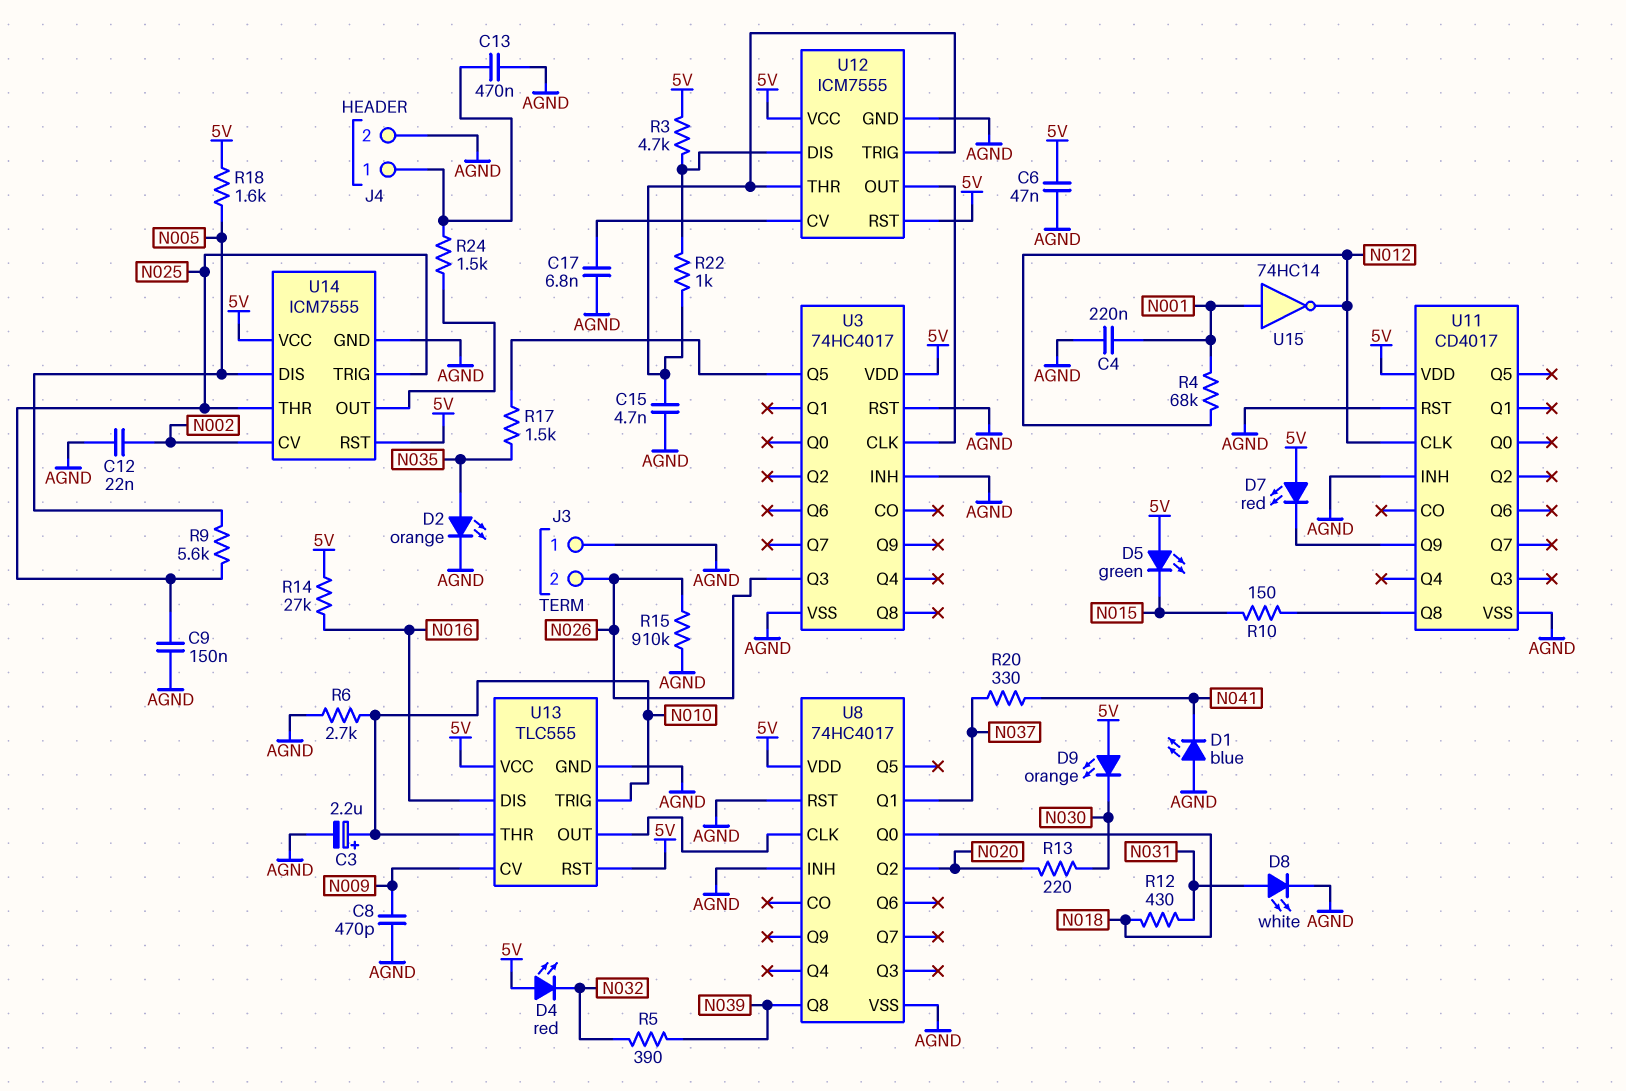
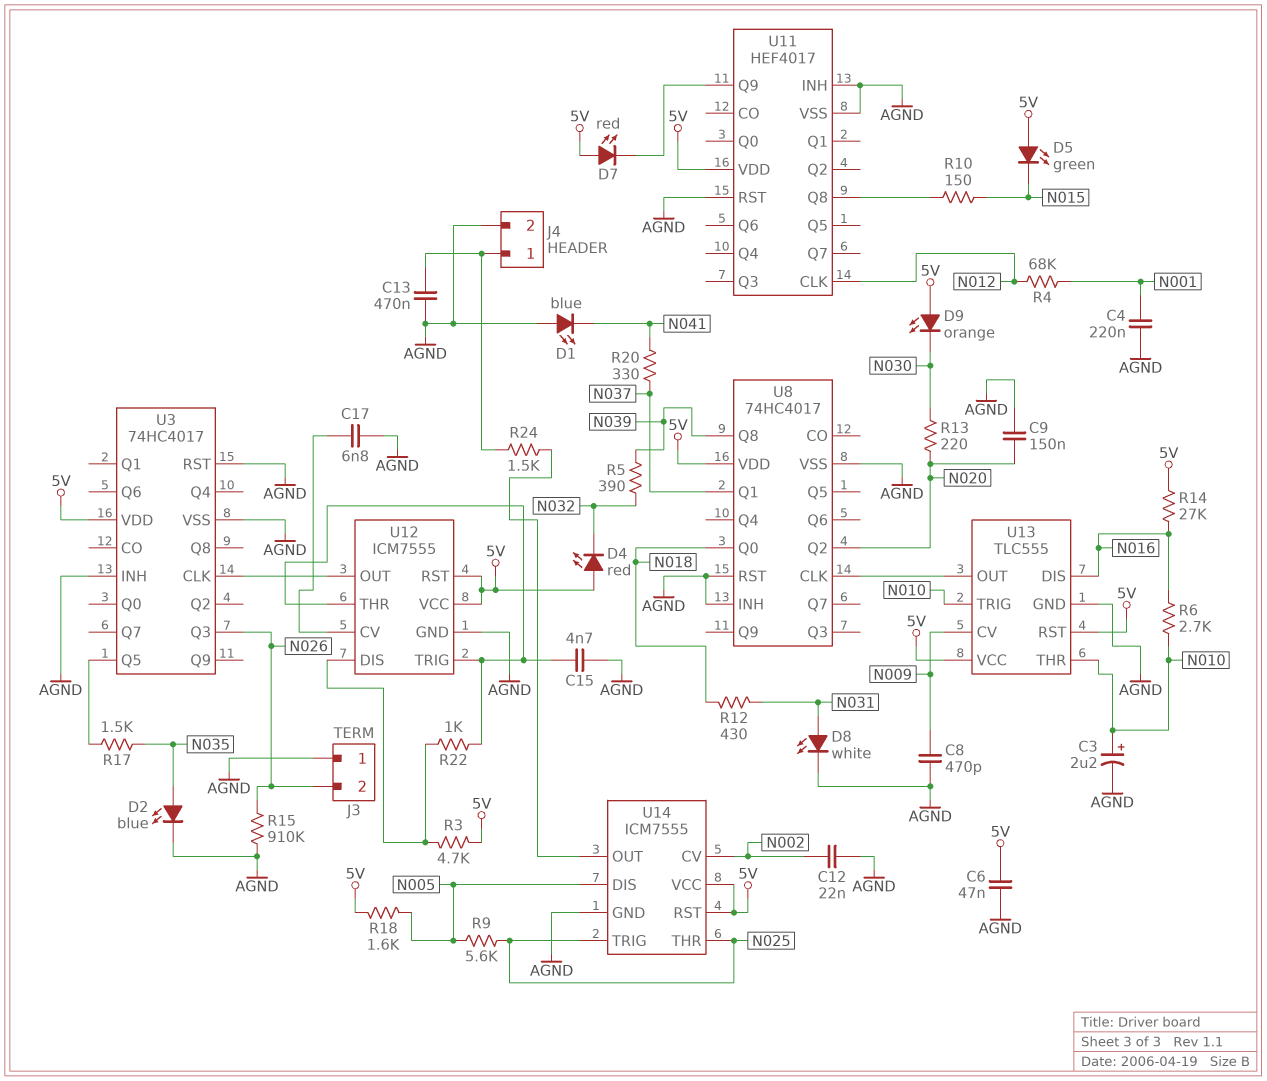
C9: 150nF (AGND, N025) -> 150nF (AGND, N020)
D2: LED orange (A N035, K AGND) -> LED blue (A N035, K AGND)
R6: 2.7k (AGND, N010) -> 2.7k (N010, N016)
U11: CD4017 -> HEF4017
U15: NOT 74HC14 (in N001, out N012) -> none

